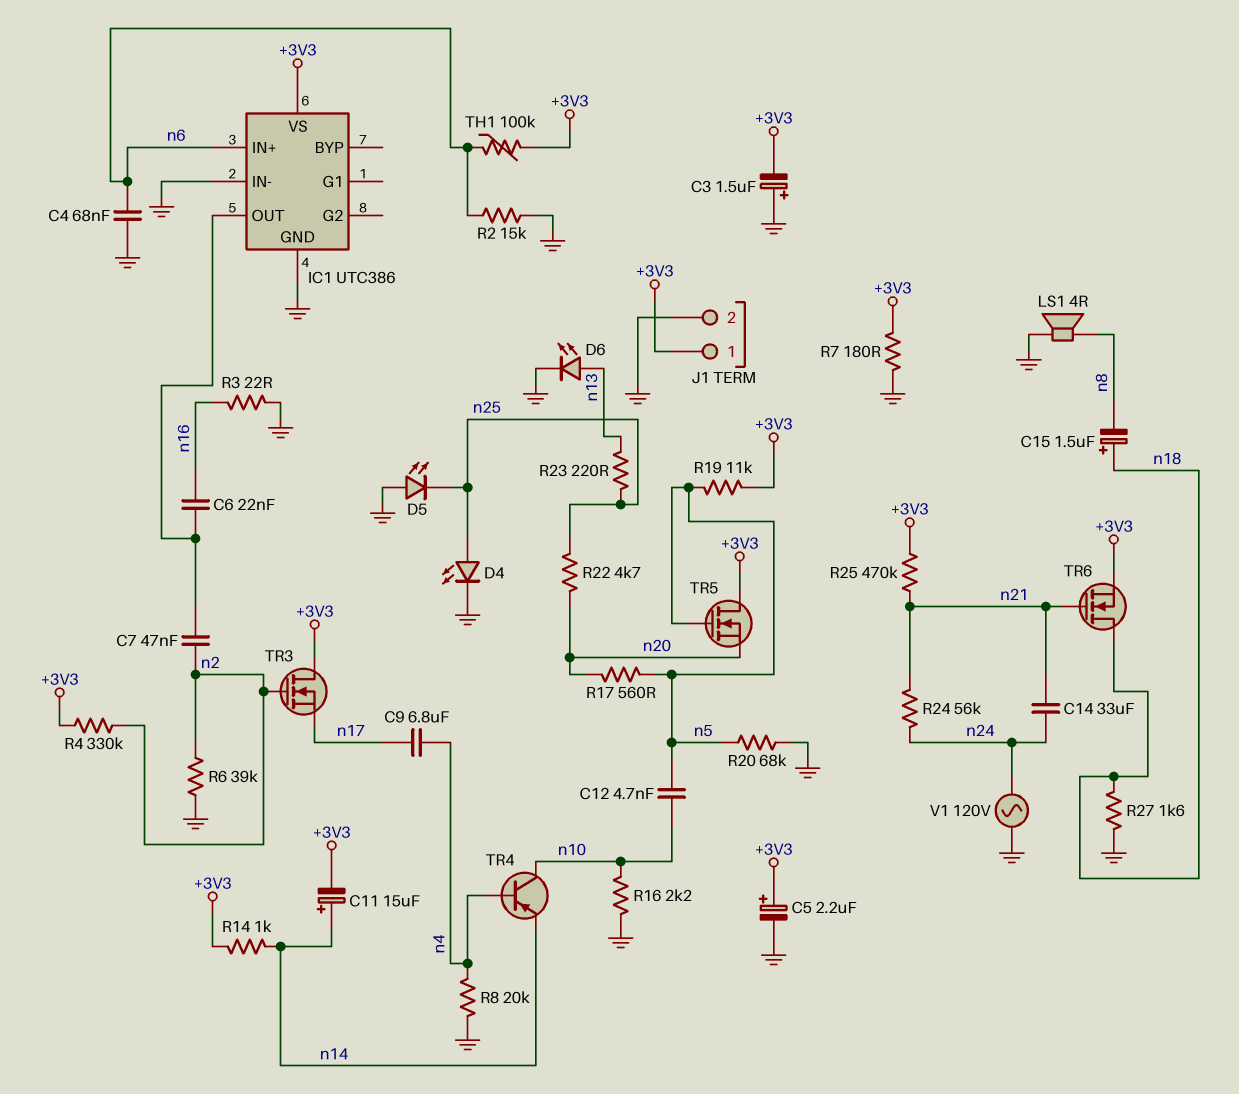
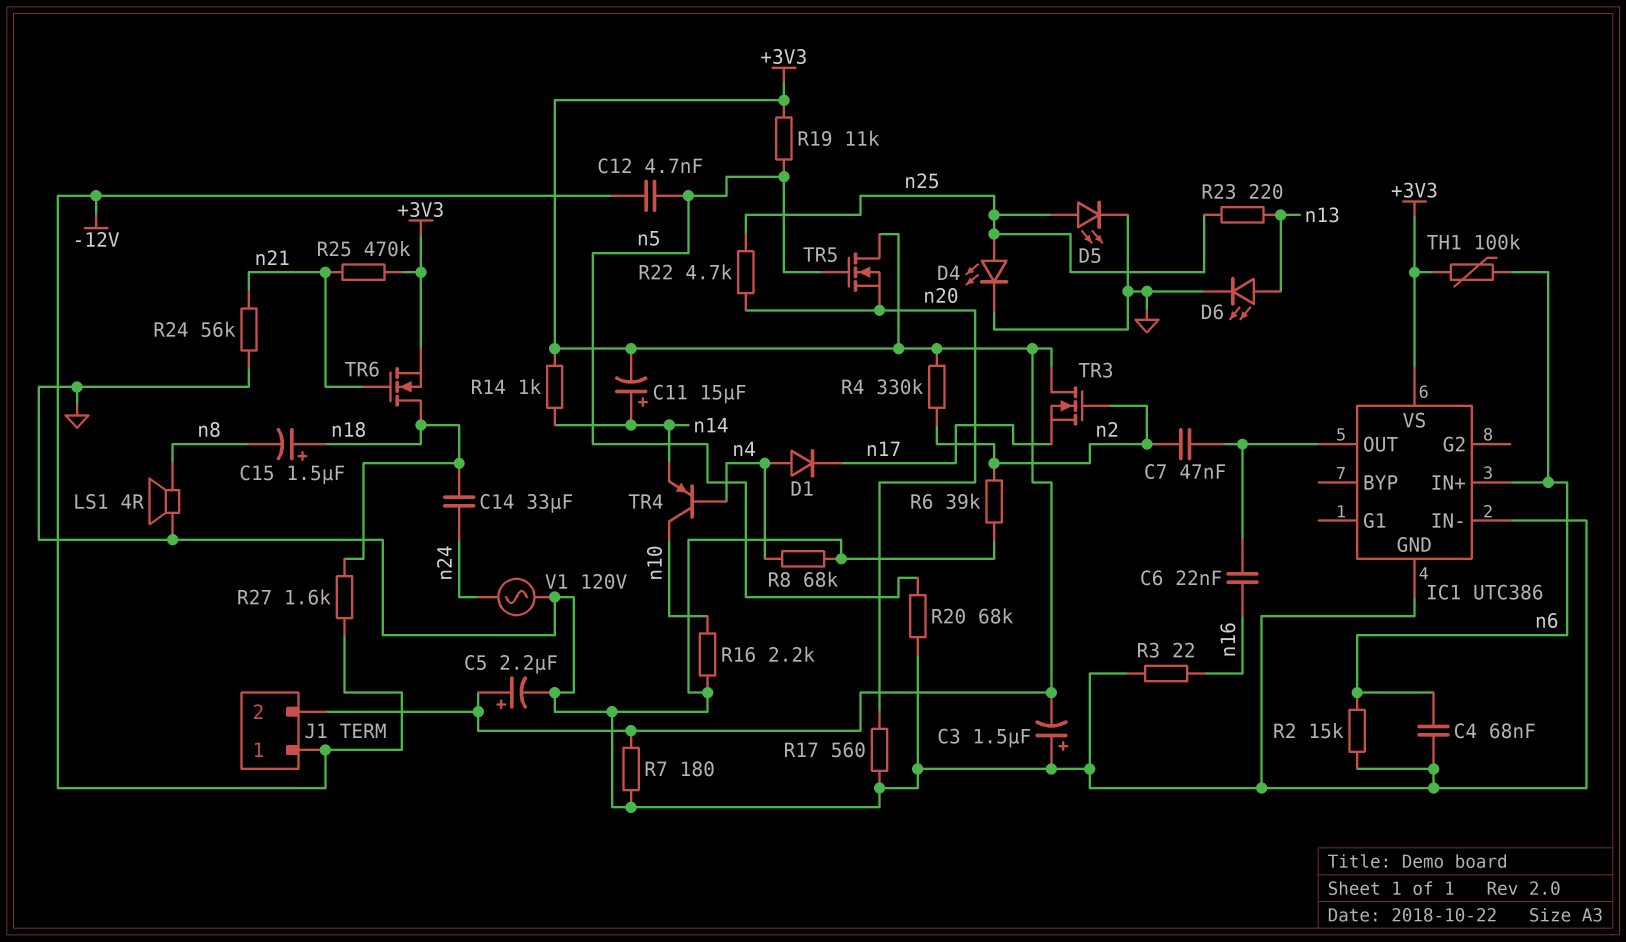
C9: 6.8uF (n4, n17) -> none
C12: 4.7nF (n5, n10) -> 4.7nF (-12V, n5)
C14: 33uF (n21, n24) -> 33uF (n18, n24)
D1: none -> diode (A n4, K n17)
D5: LED (A GND, K n25) -> LED (A n25, K GND)
J1 pin 1: +3V3 -> -12V
J1 pin 2: GND -> +3V3
R8: 20k (GND, n4) -> 68k (GND, n4)
R17: 560 (n5, n20) -> 560 (GND, n20)
R24: 56k (n21, n24) -> 56k (GND, n21)
R27: 1.6k (GND, n18) -> 1.6k (-12V, n18)

